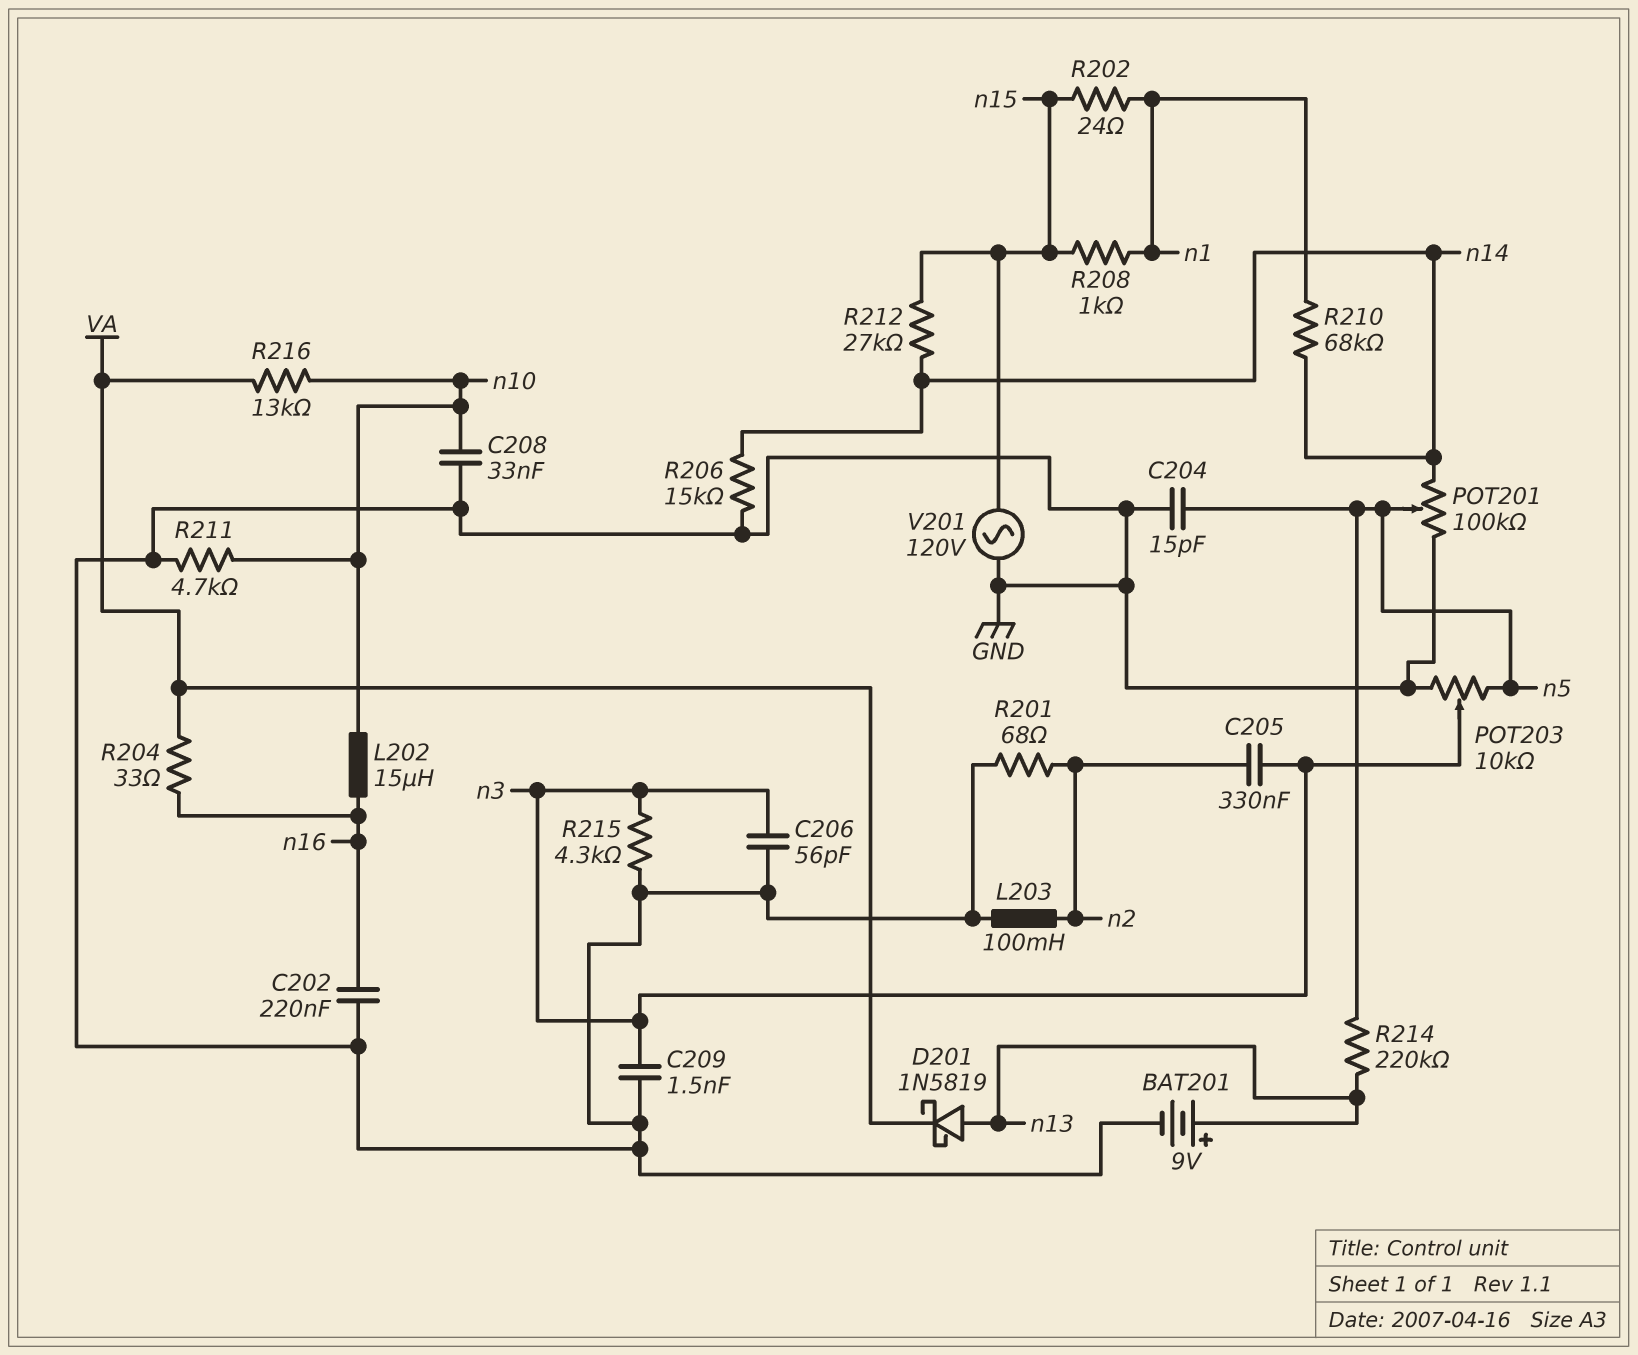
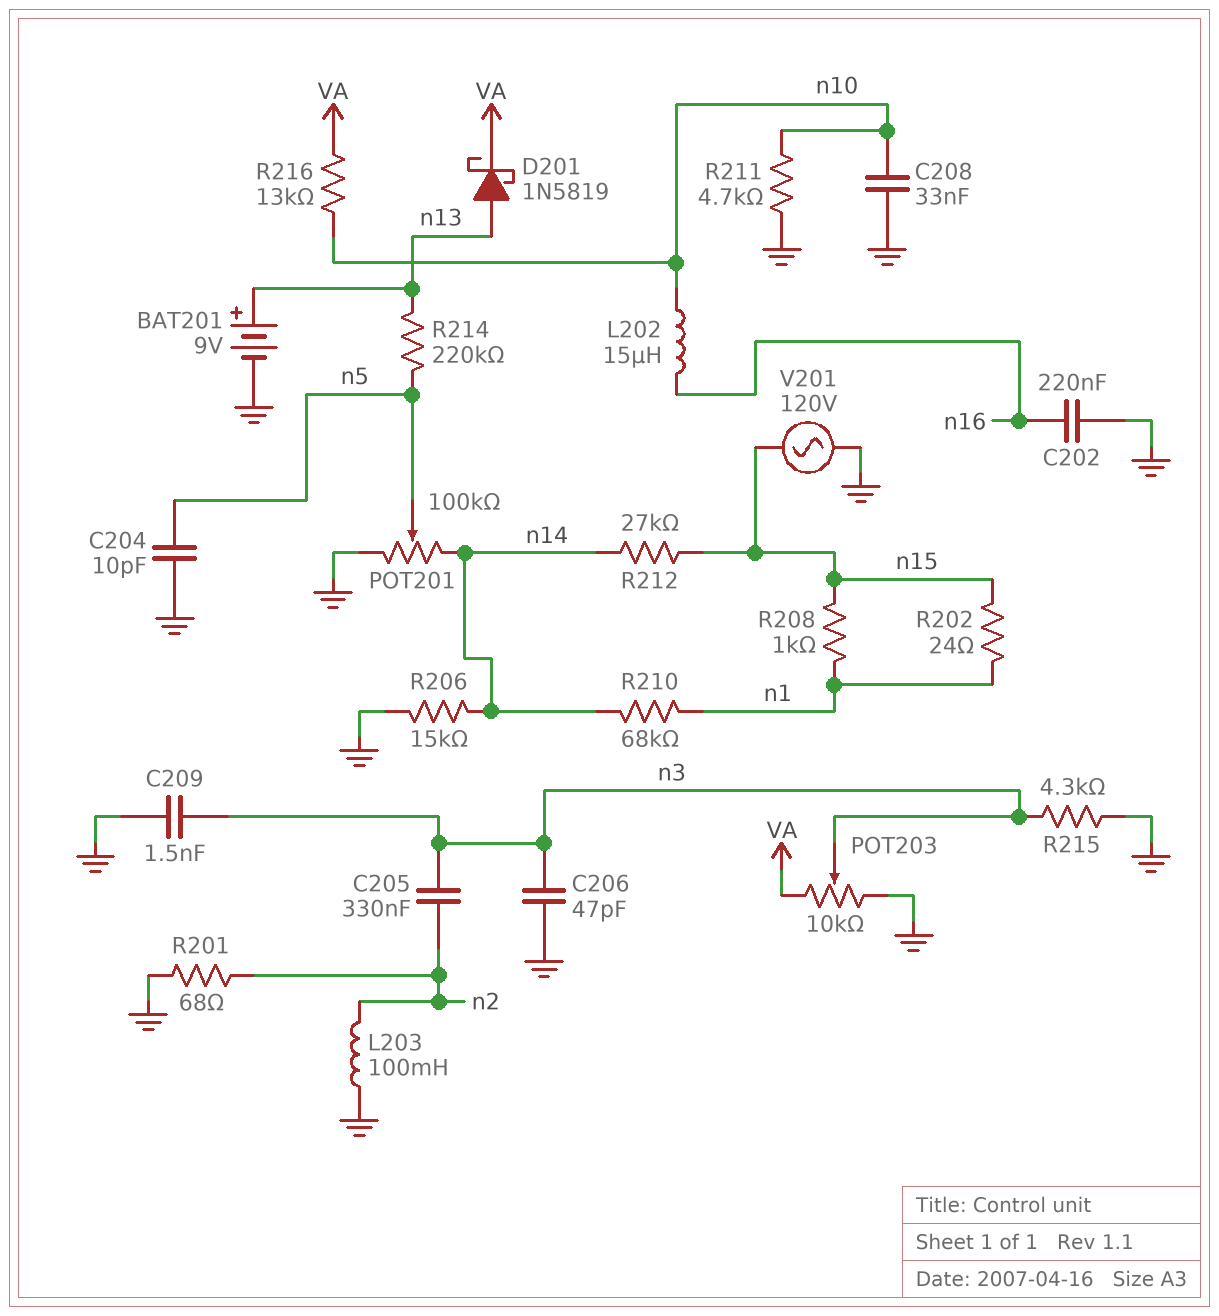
C204: 15pF (GND, n5) -> 10pF (GND, n5)
C206: 56pF (GND, n3) -> 47pF (GND, n3)
POT203: 10k (GND, n5, wiper n3) -> 10k (GND, VA, wiper n3)
R204: 33 (VA, n16) -> none

